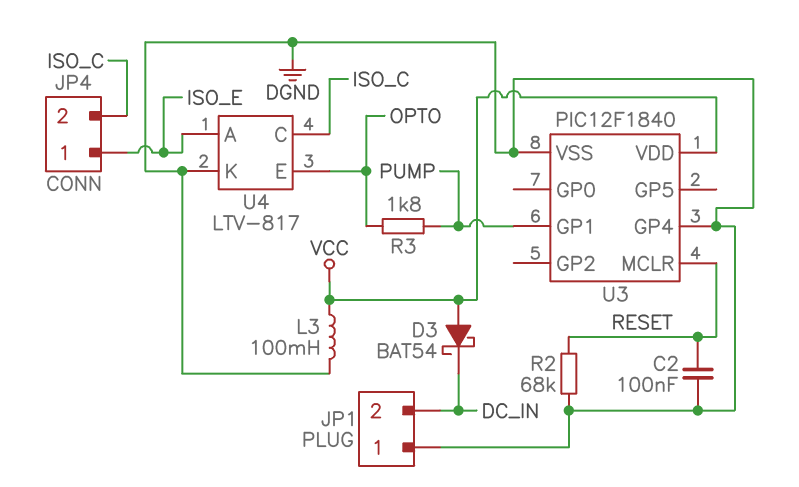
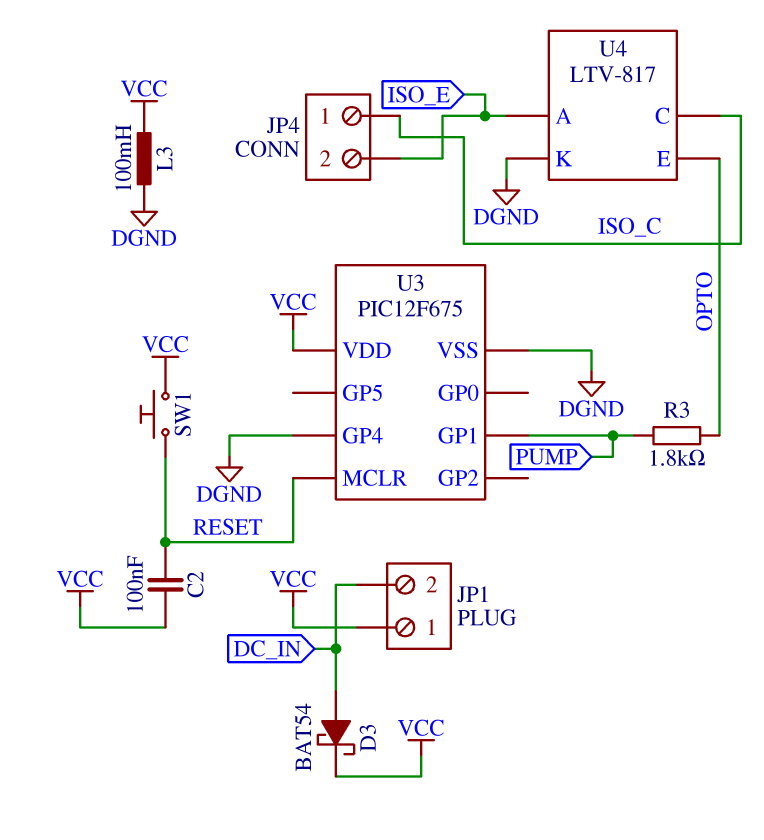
C2: 100nF (DGND, RESET) -> 100nF (RESET, VCC)
D3: schottky BAT54 (A VCC, K DC_IN) -> schottky BAT54 (A DC_IN, K VCC)
JP1 pin 1: DGND -> VCC
JP4 pin 1: ISO_E -> ISO_C
JP4 pin 2: ISO_C -> ISO_E
R2: 68k (DGND, RESET) -> none
SW1: none -> button (RESET, VCC)
U3: PIC12F1840 -> PIC12F675

